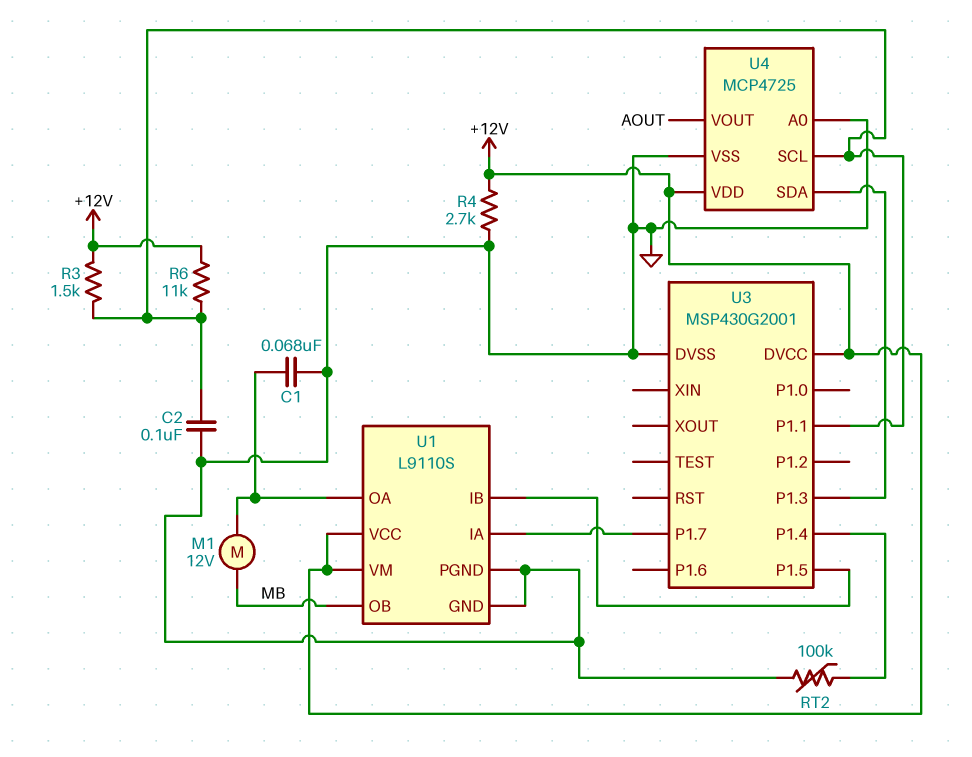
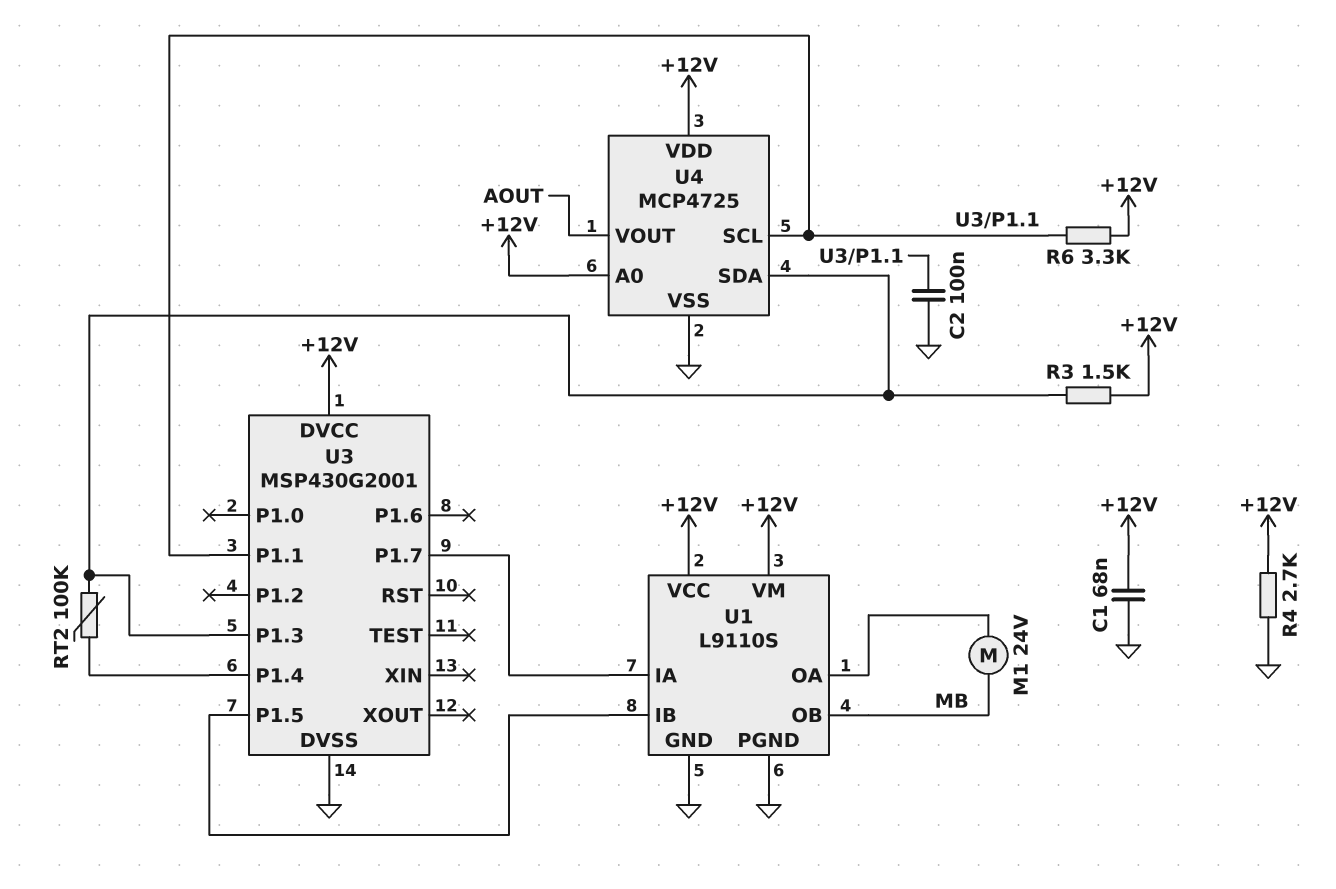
C1: 68nF (GND, U1/OA) -> 68nF (+12V, GND)
M1: motor 12V (MB, U1/OA) -> motor 24V (MB, U1/OA)
R3: 1.5k (+12V, U3/P1.1) -> 1.5k (+12V, U3/P1.3)
R6: 11k (+12V, U3/P1.1) -> 3.3k (+12V, U3/P1.1)
RT2: 100k (GND, U3/P1.4) -> 100k (U3/P1.3, U3/P1.4)
U4 pin A0: GND -> +12V

